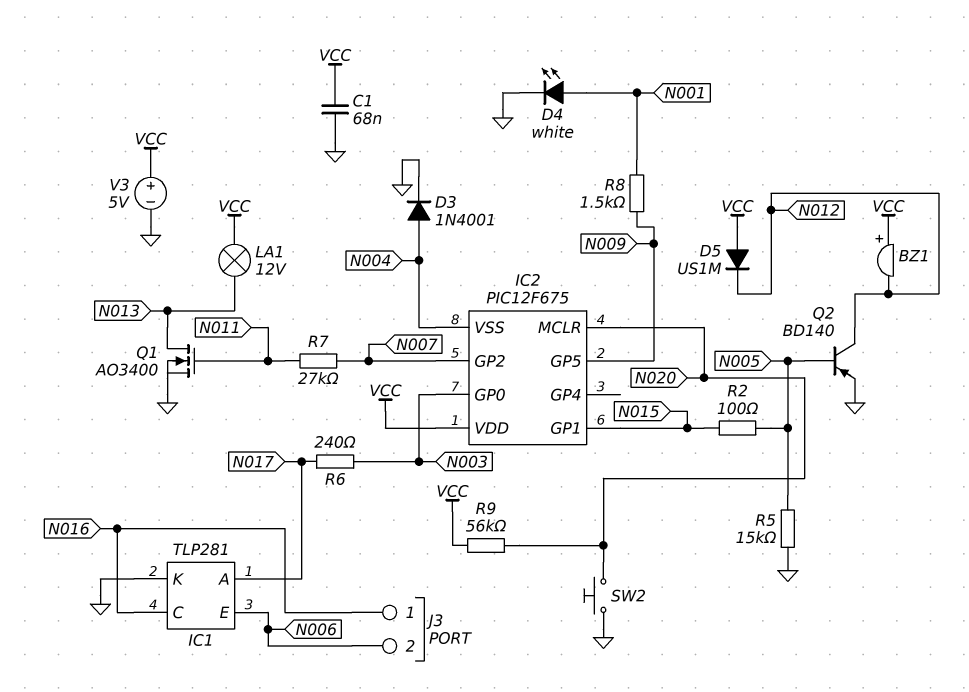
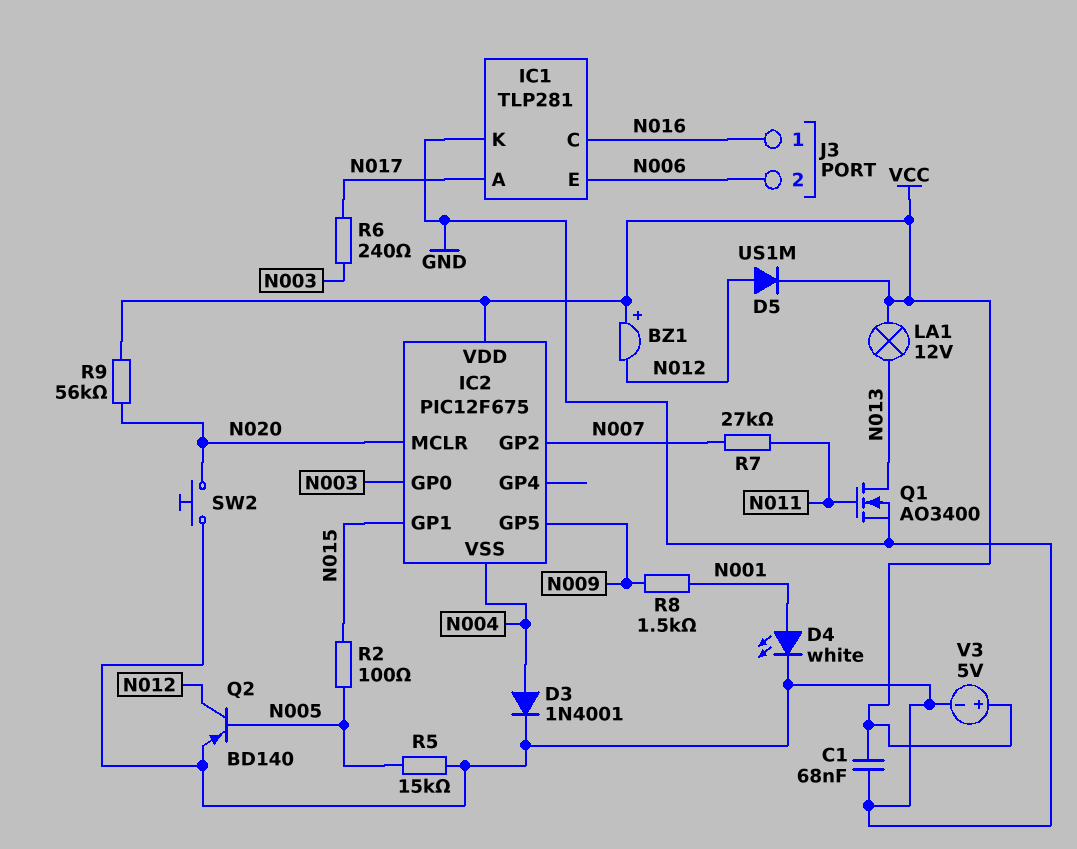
D5: diode US1M (A VCC, K N012) -> diode US1M (A N012, K VCC)

